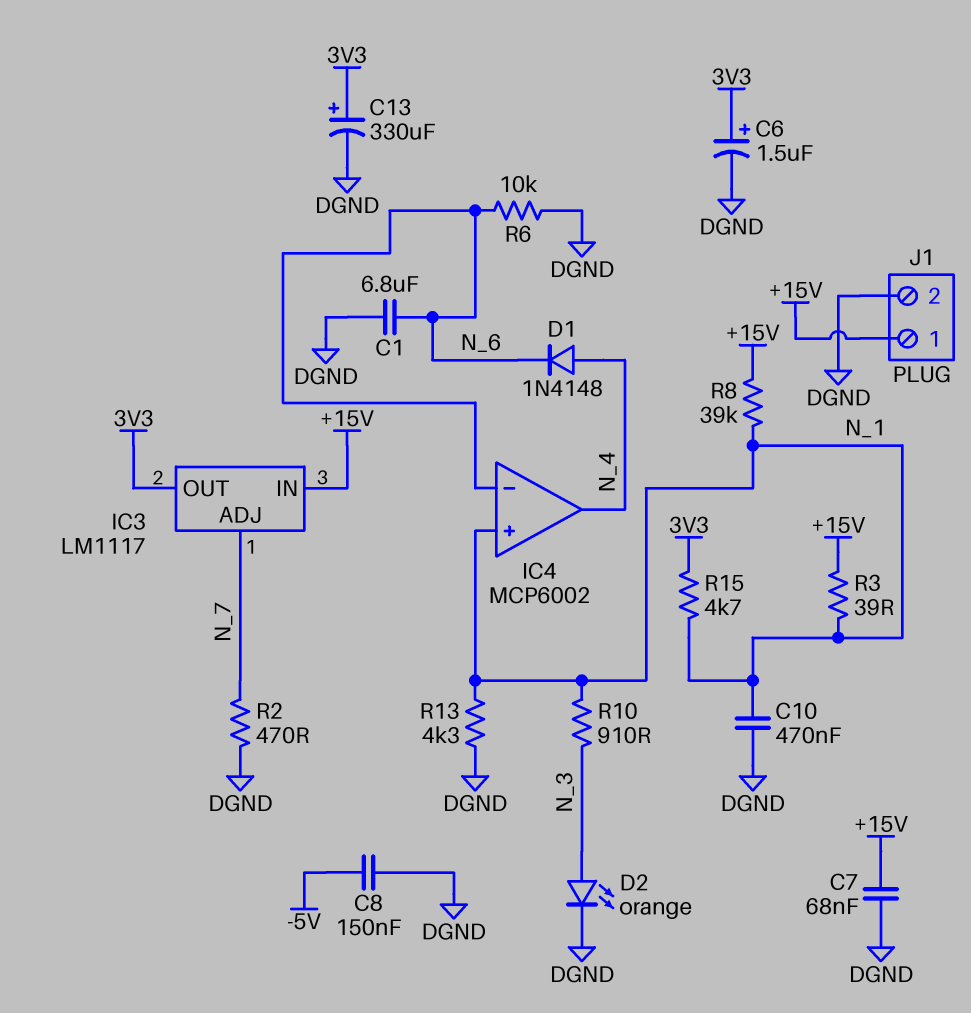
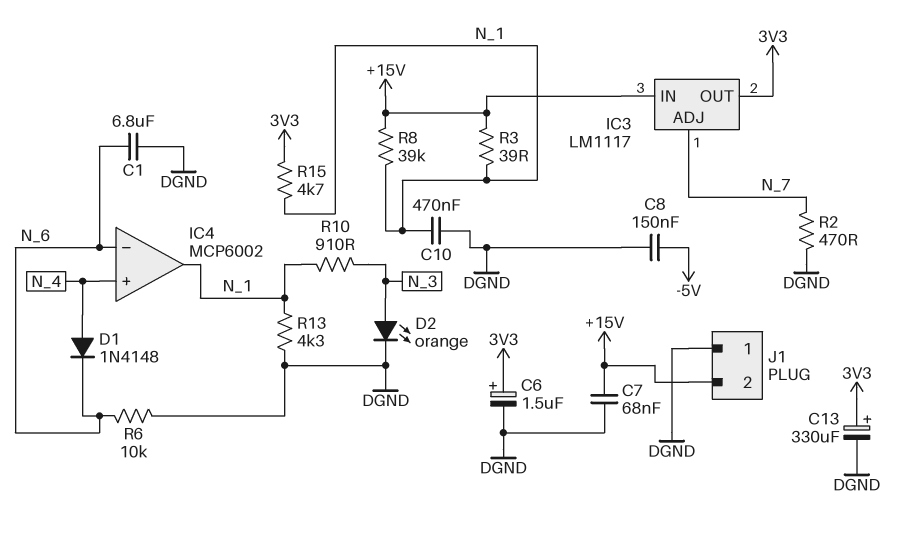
IC4 pin in+: N_1 -> N_4
IC4 pin out: N_4 -> N_1
J1 pin 1: +15V -> DGND
J1 pin 2: DGND -> +15V

